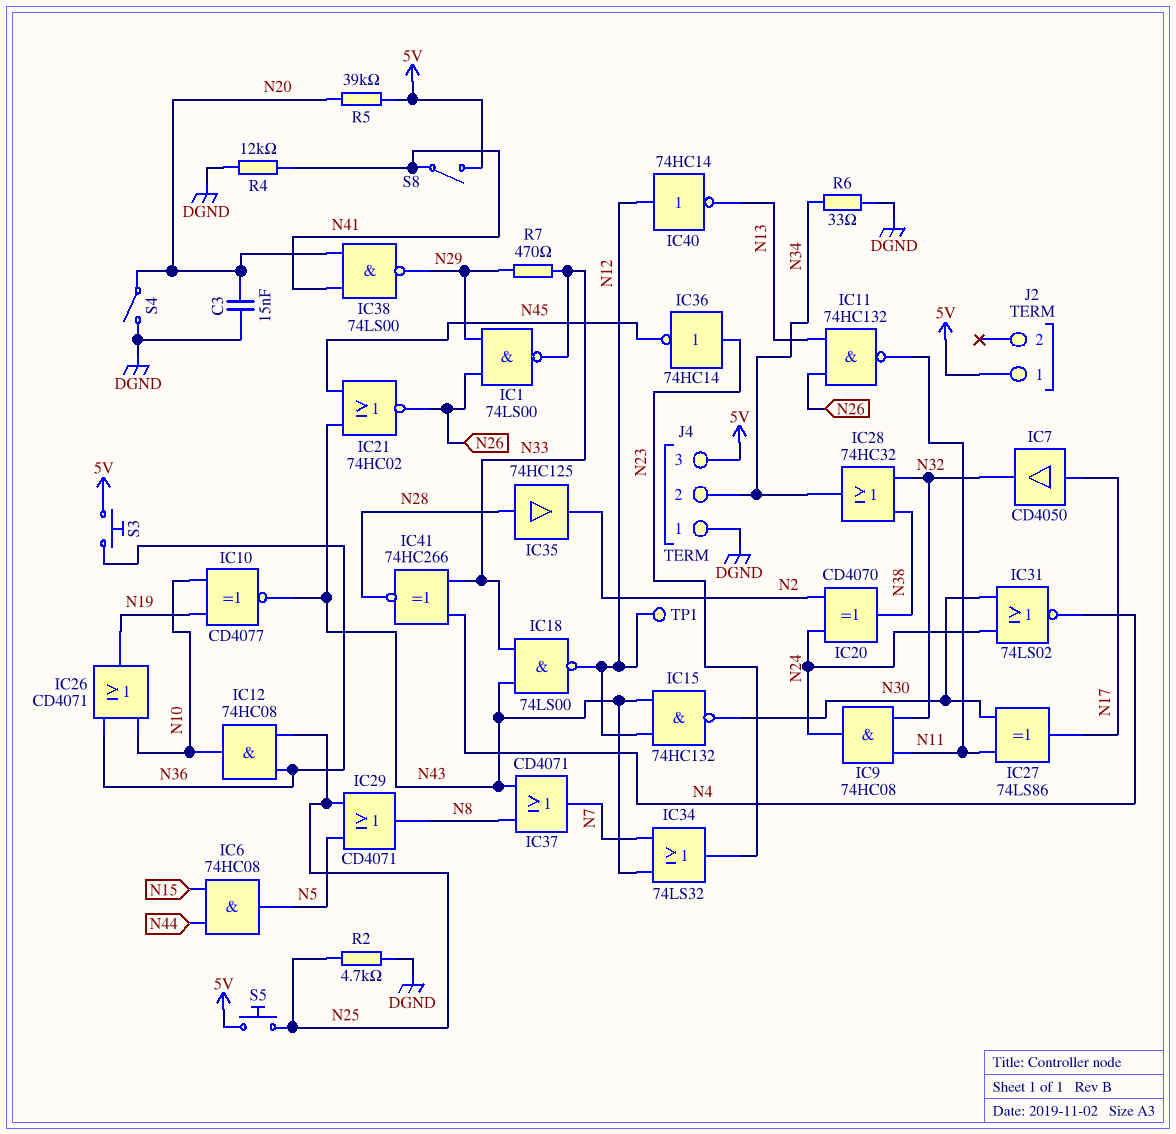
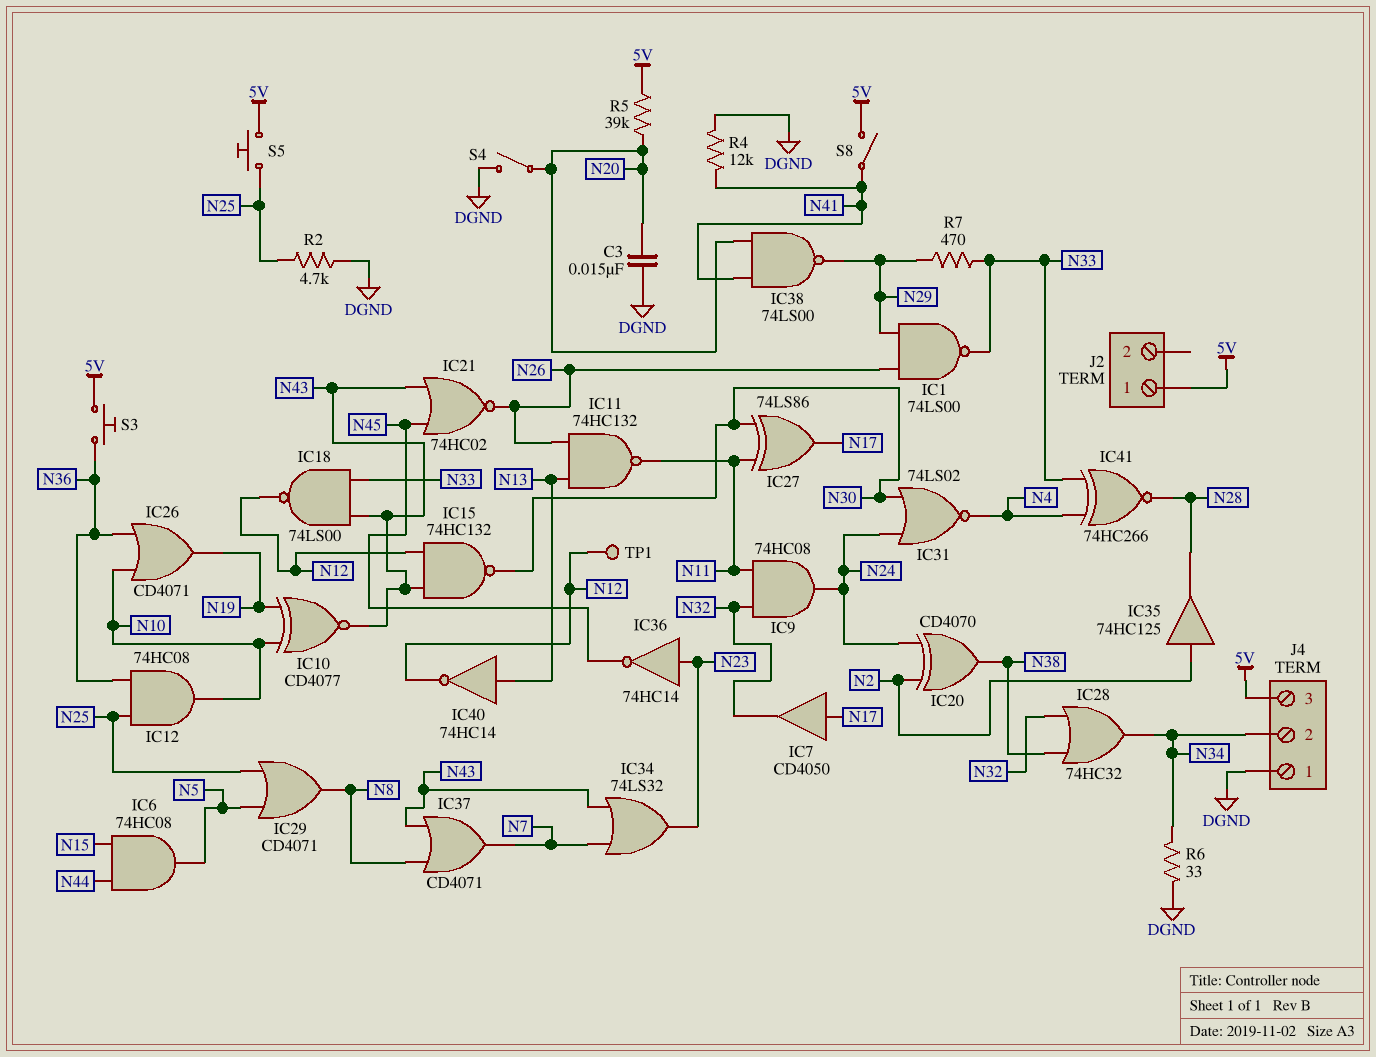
IC35: buffer 74HC125 (in N28, out N2) -> buffer 74HC125 (in N2, out N28)
IC40: NOT 74HC14 (in N12, out N13) -> NOT 74HC14 (in N13, out N12)

